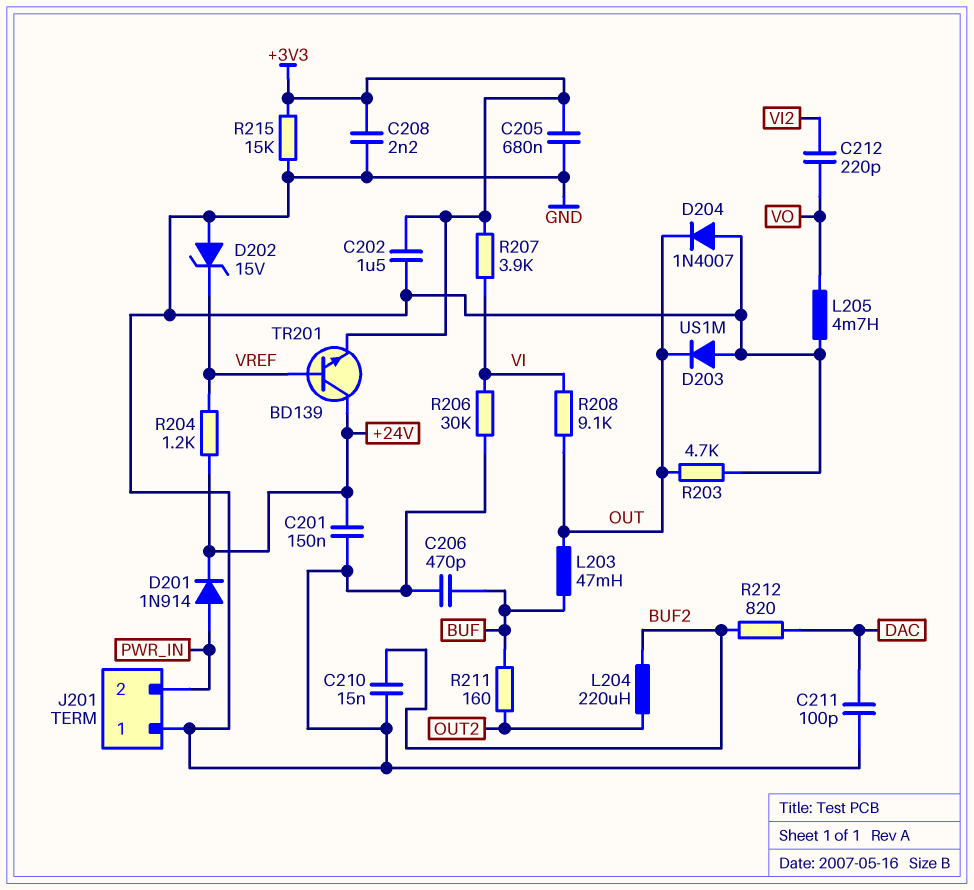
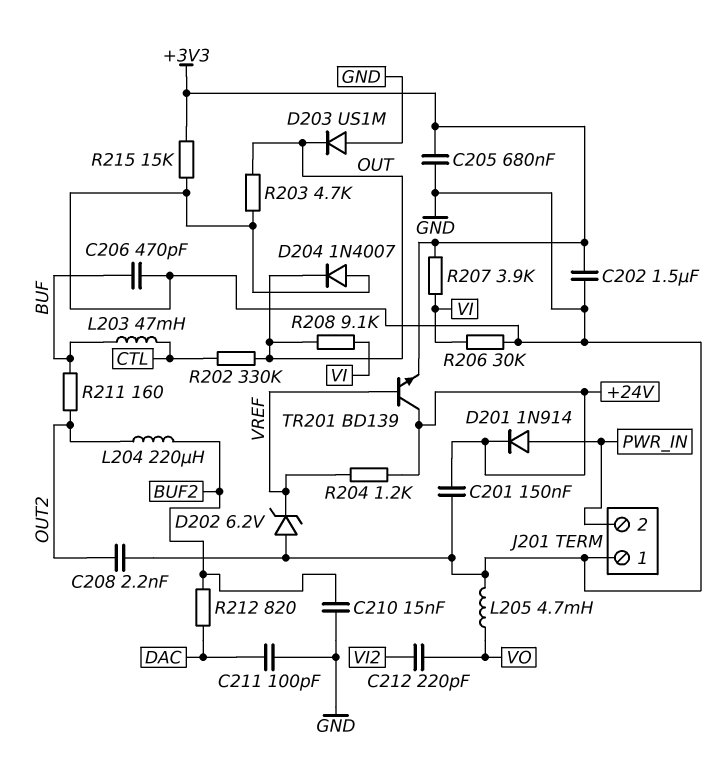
C208: 2.2nF (+3V3, GND) -> 2.2nF (GND, OUT2)
D202: zener 15V (A GND, K VREF) -> zener 6.2V (A GND, K VREF)
L203: 47mH (BUF, OUT) -> 47mH (BUF, CTL)
R202: none -> 330k (CTL, OUT)

